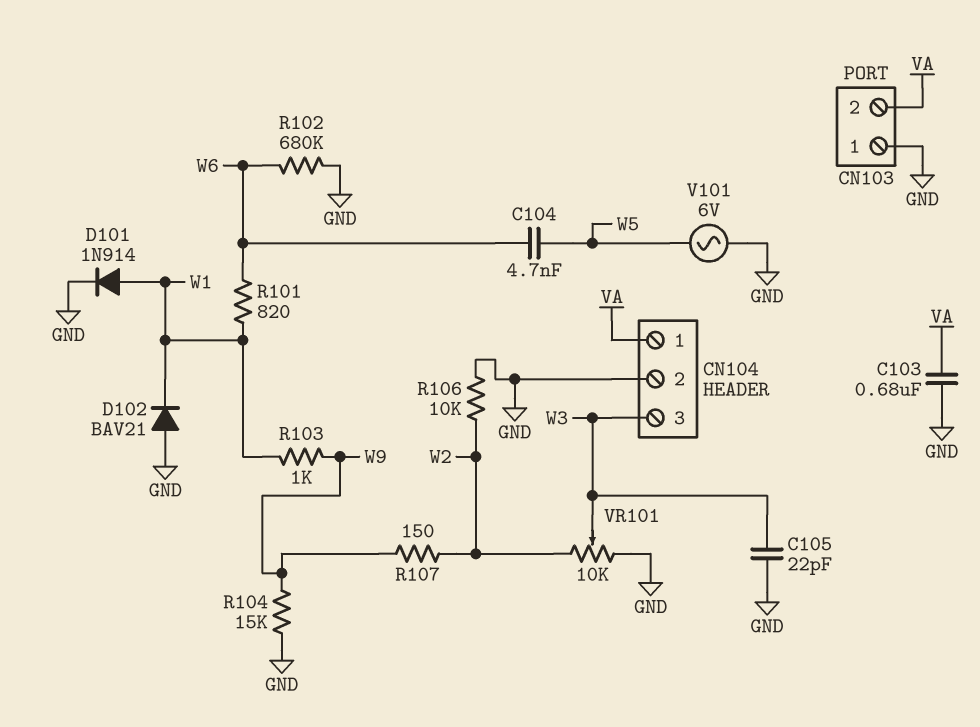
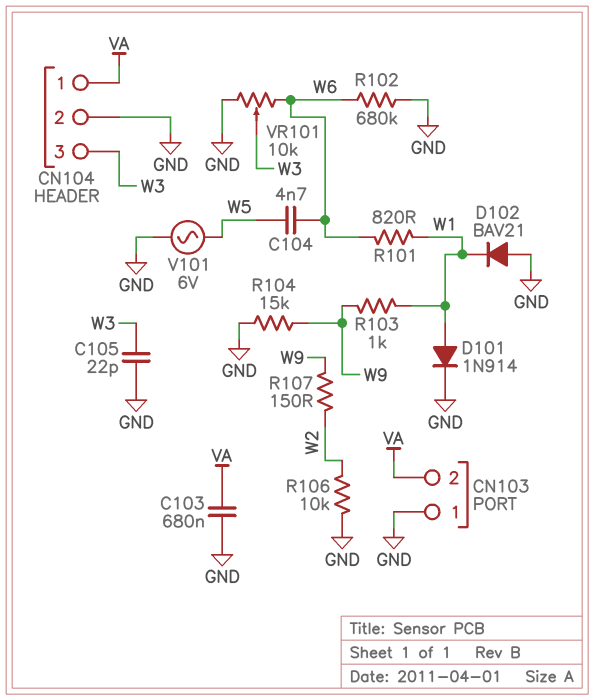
VR101: 10k (GND, W2, wiper W3) -> 10k (GND, W6, wiper W3)

